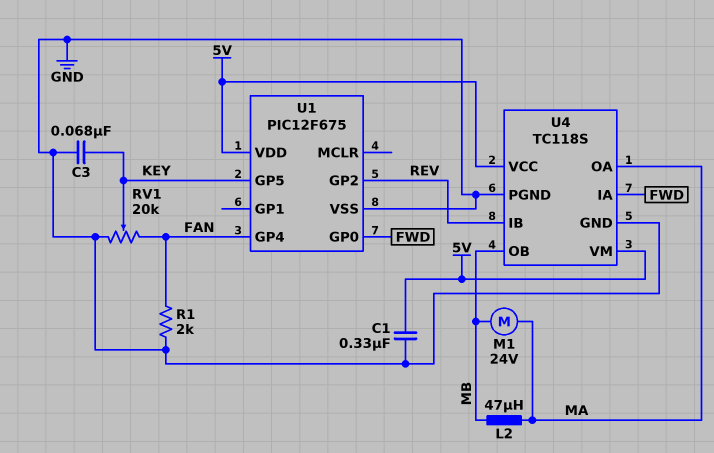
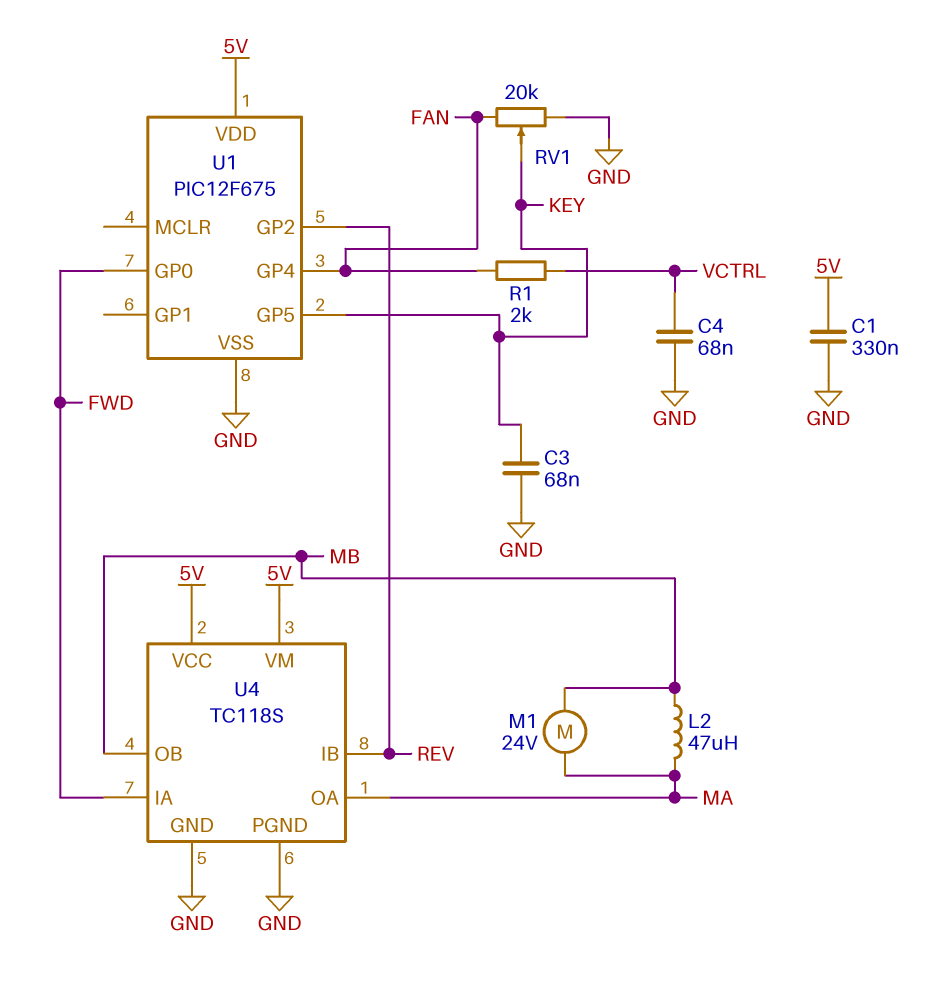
C4: none -> 68nF (GND, VCTRL)
R1: 2k (FAN, GND) -> 2k (FAN, VCTRL)

